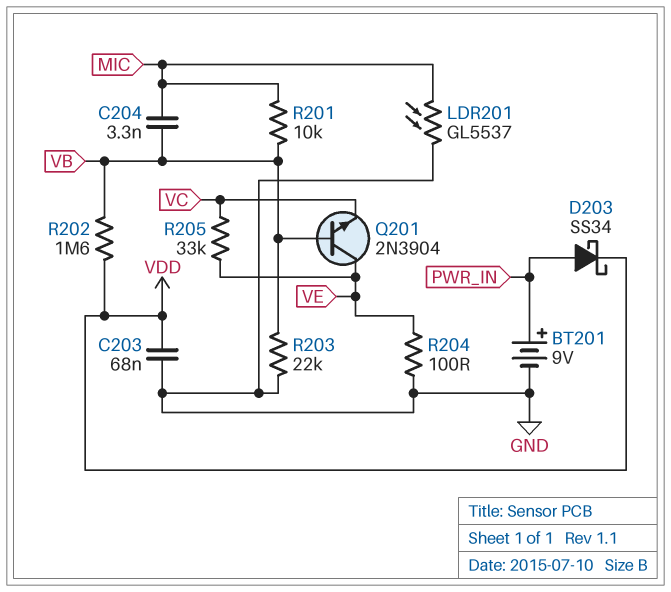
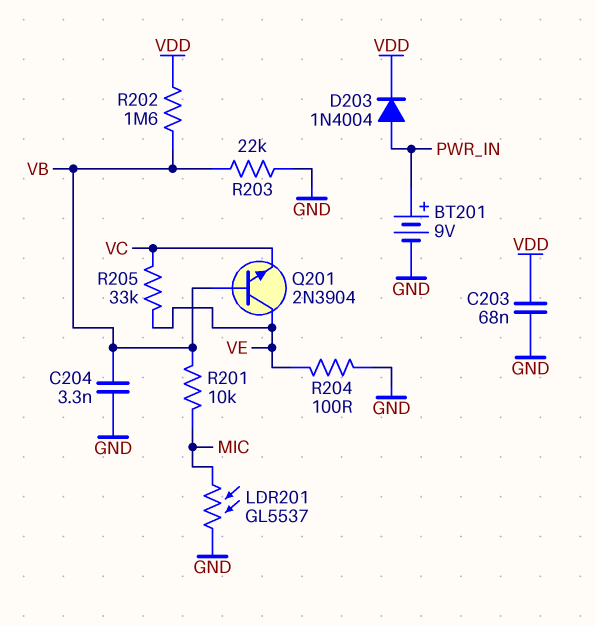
C204: 3.3nF (MIC, VB) -> 3.3nF (GND, VB)
D203: schottky SS34 (A PWR_IN, K VDD) -> diode 1N4004 (A PWR_IN, K VDD)

